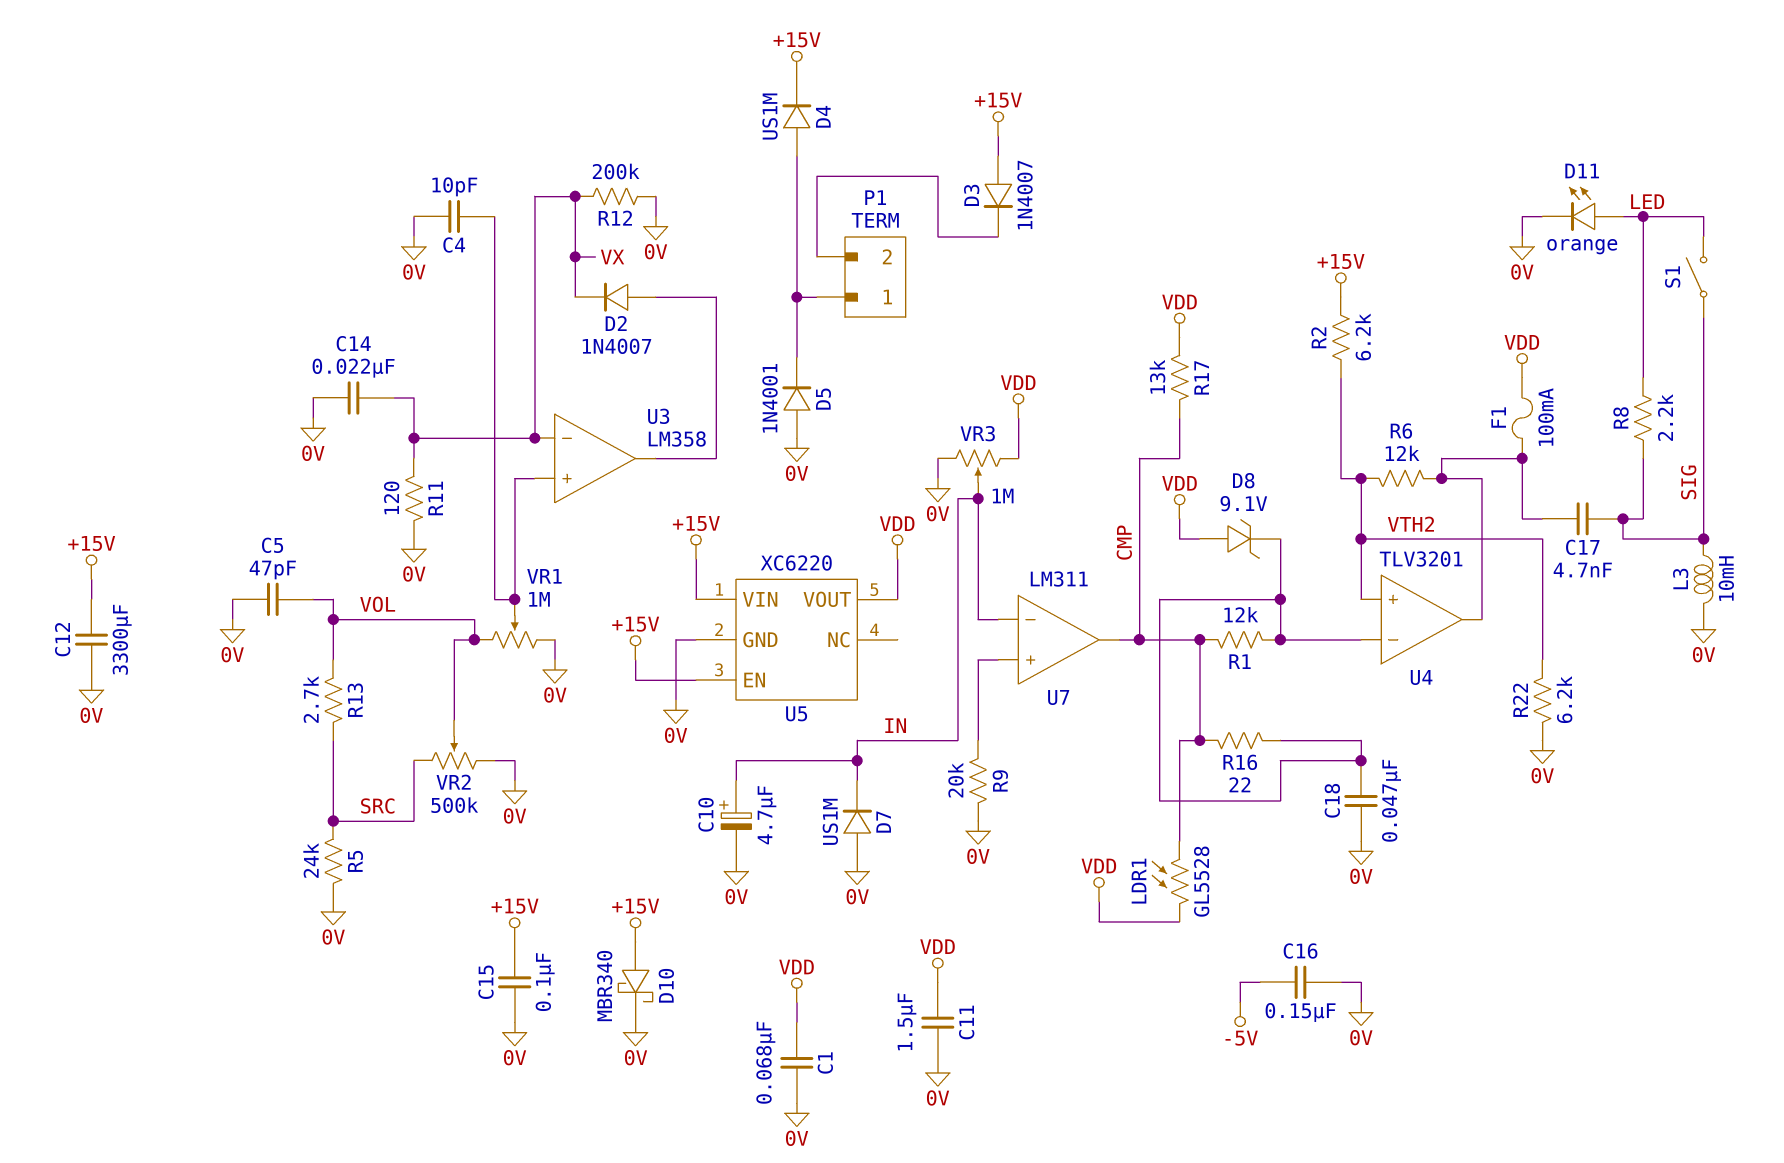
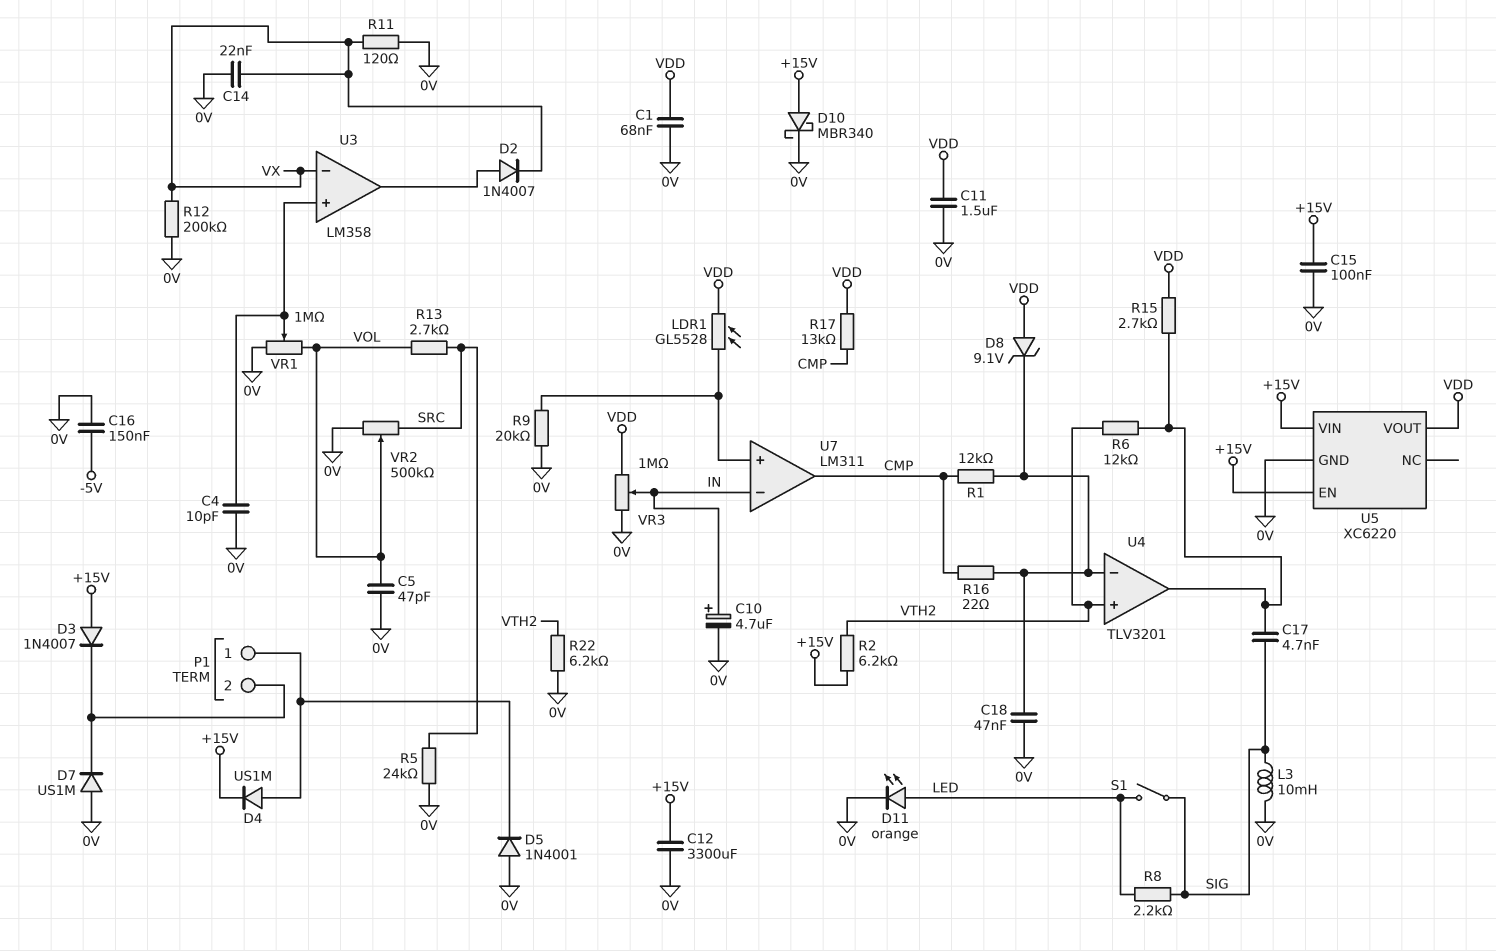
D7: diode US1M (A 0V, K IN) -> diode US1M (A 0V, K P1/2)
F1: 100mA (U4/out, VDD) -> none
LDR1: GL5528 (CMP, VDD) -> GL5528 (U7/in+, VDD)
R15: none -> 2.7k (U4/out, VDD)

